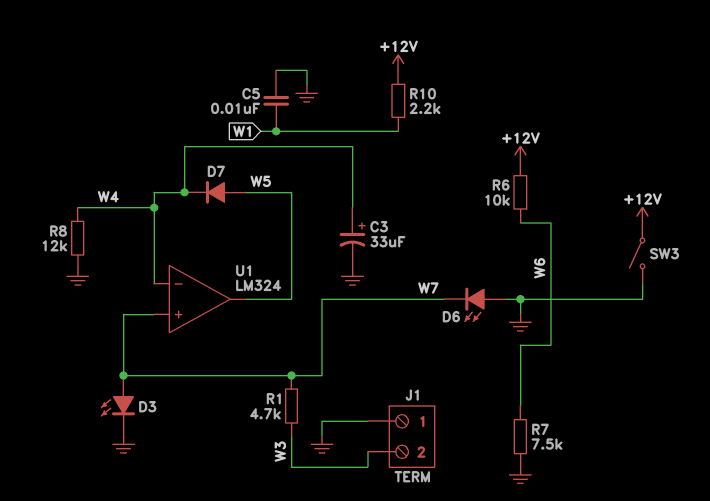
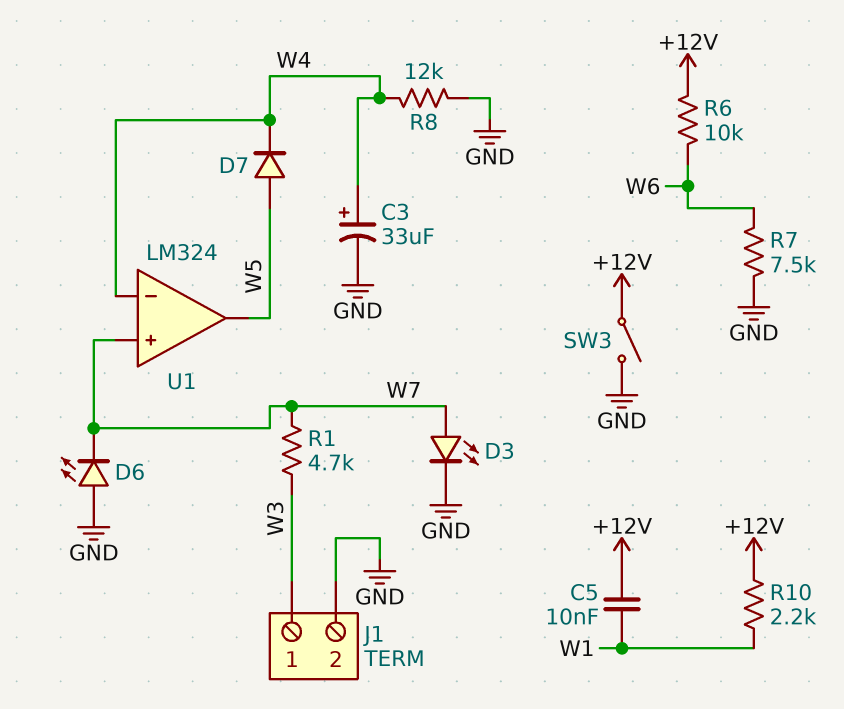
C5: 10nF (GND, W1) -> 10nF (+12V, W1)
J1 pin 1: GND -> W3
J1 pin 2: W3 -> GND

